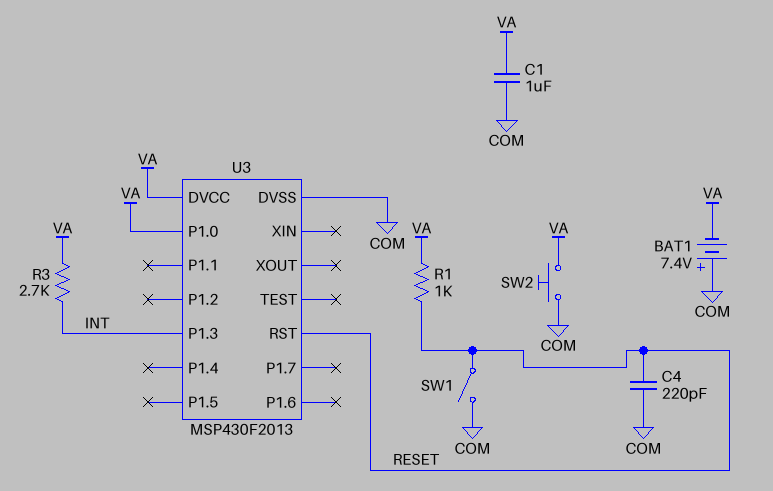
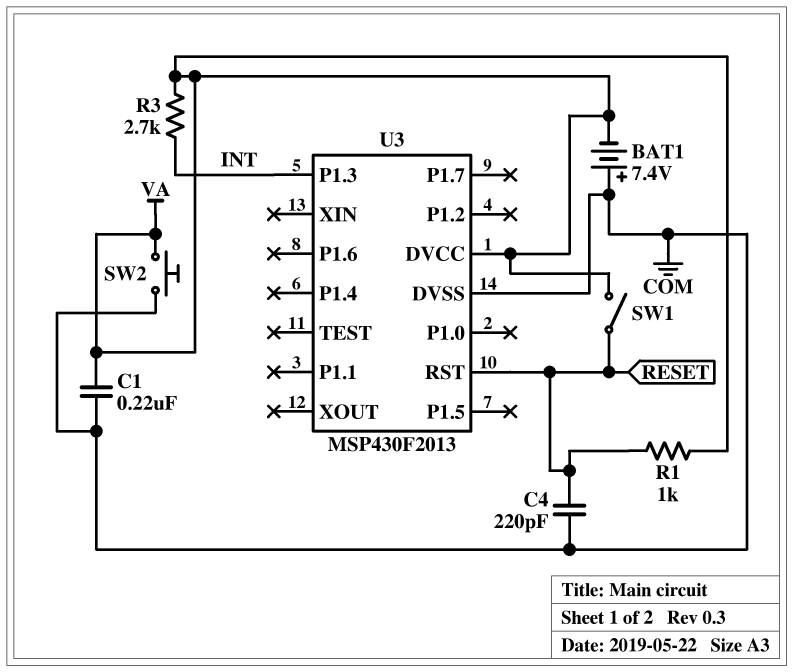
C1: 1uF (COM, VA) -> 220nF (COM, VA)
SW1: switch (COM, RESET) -> switch (RESET, VA)
U3 pin P1.0: VA -> none

